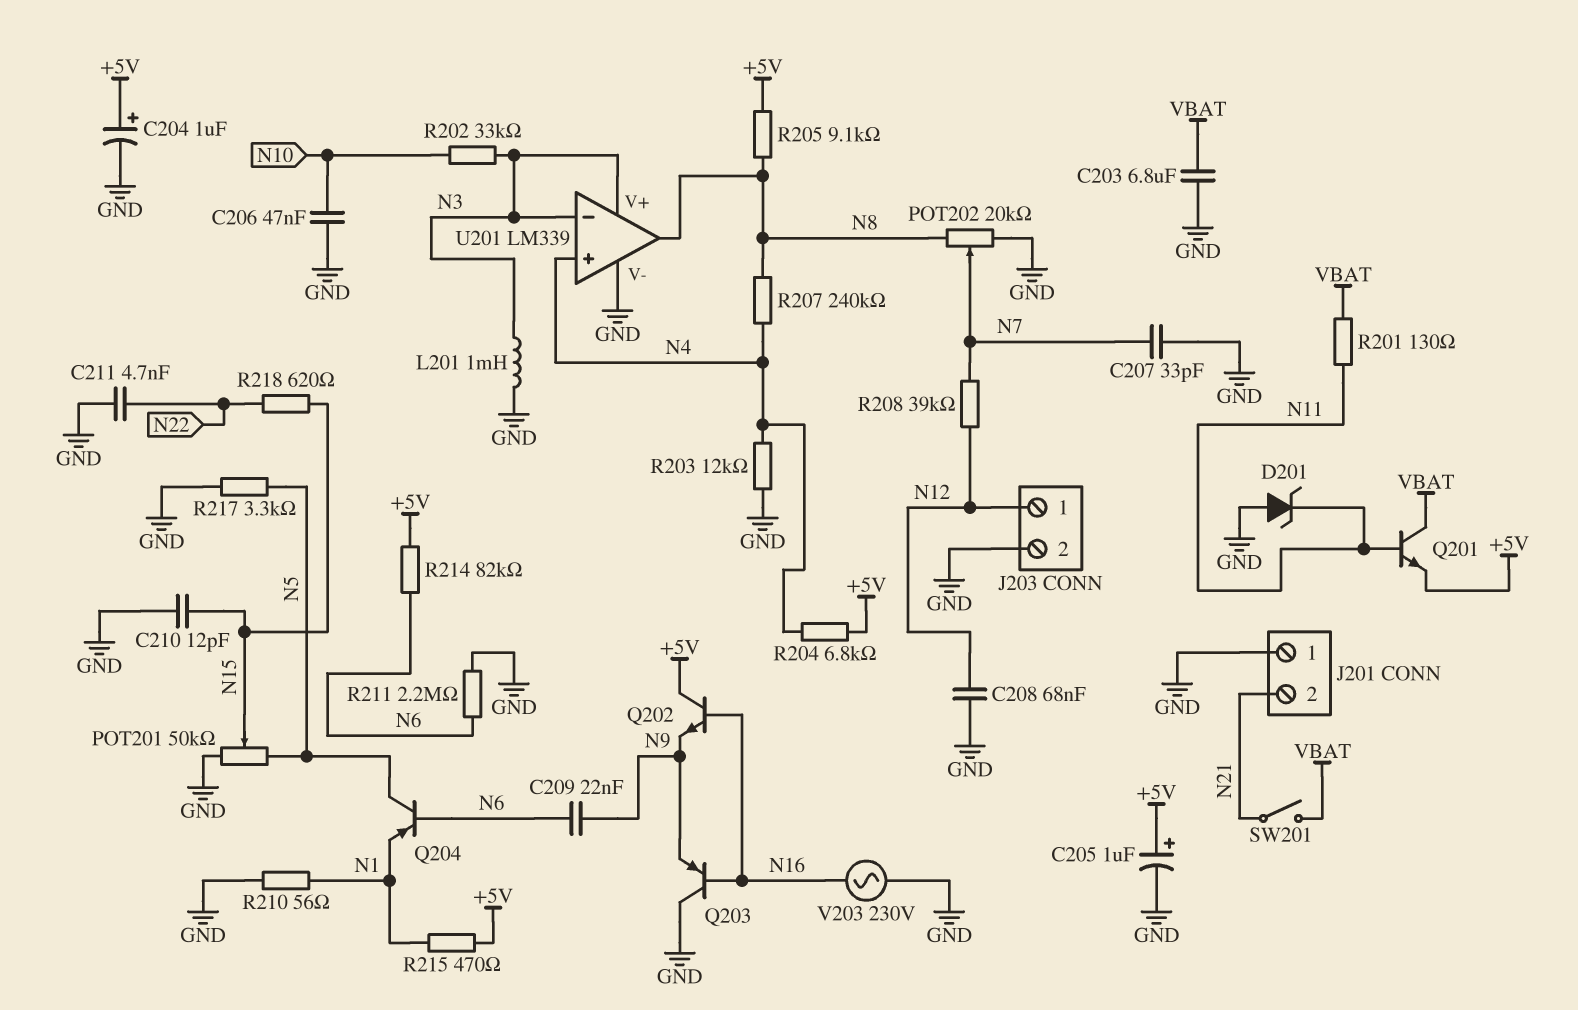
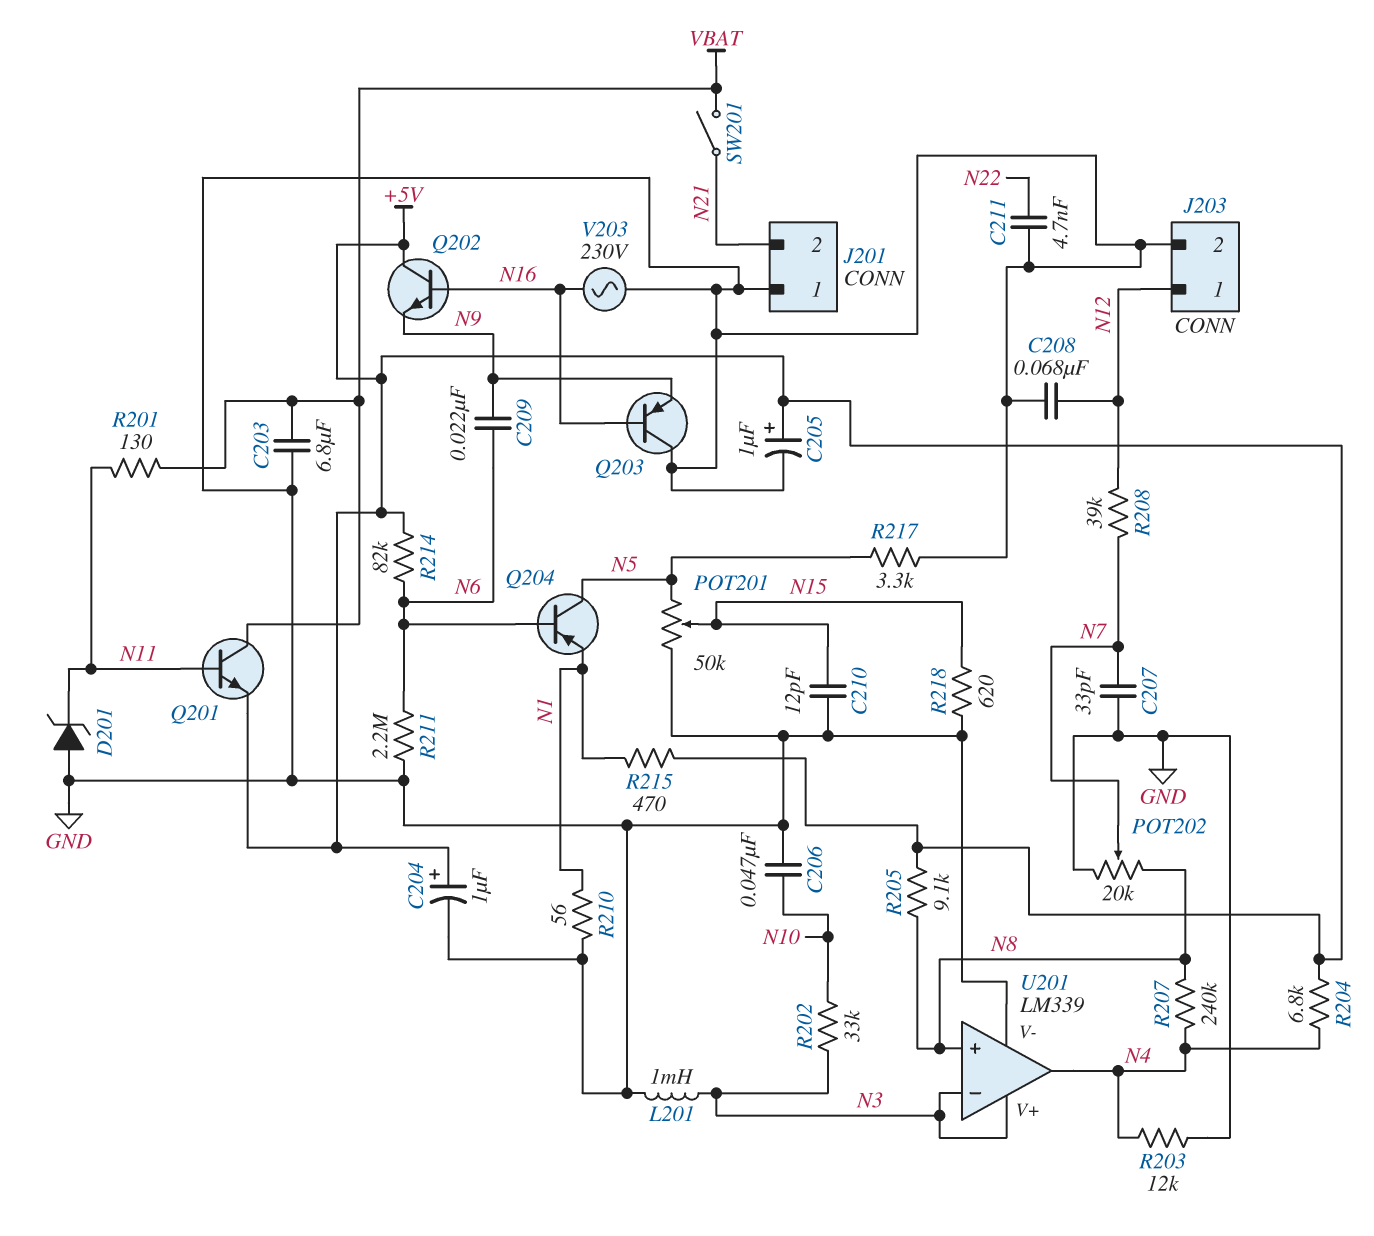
R218: 620 (N15, N22) -> 620 (GND, N15)
U201 pin in+: N4 -> N8
U201 pin out: N8 -> N4

